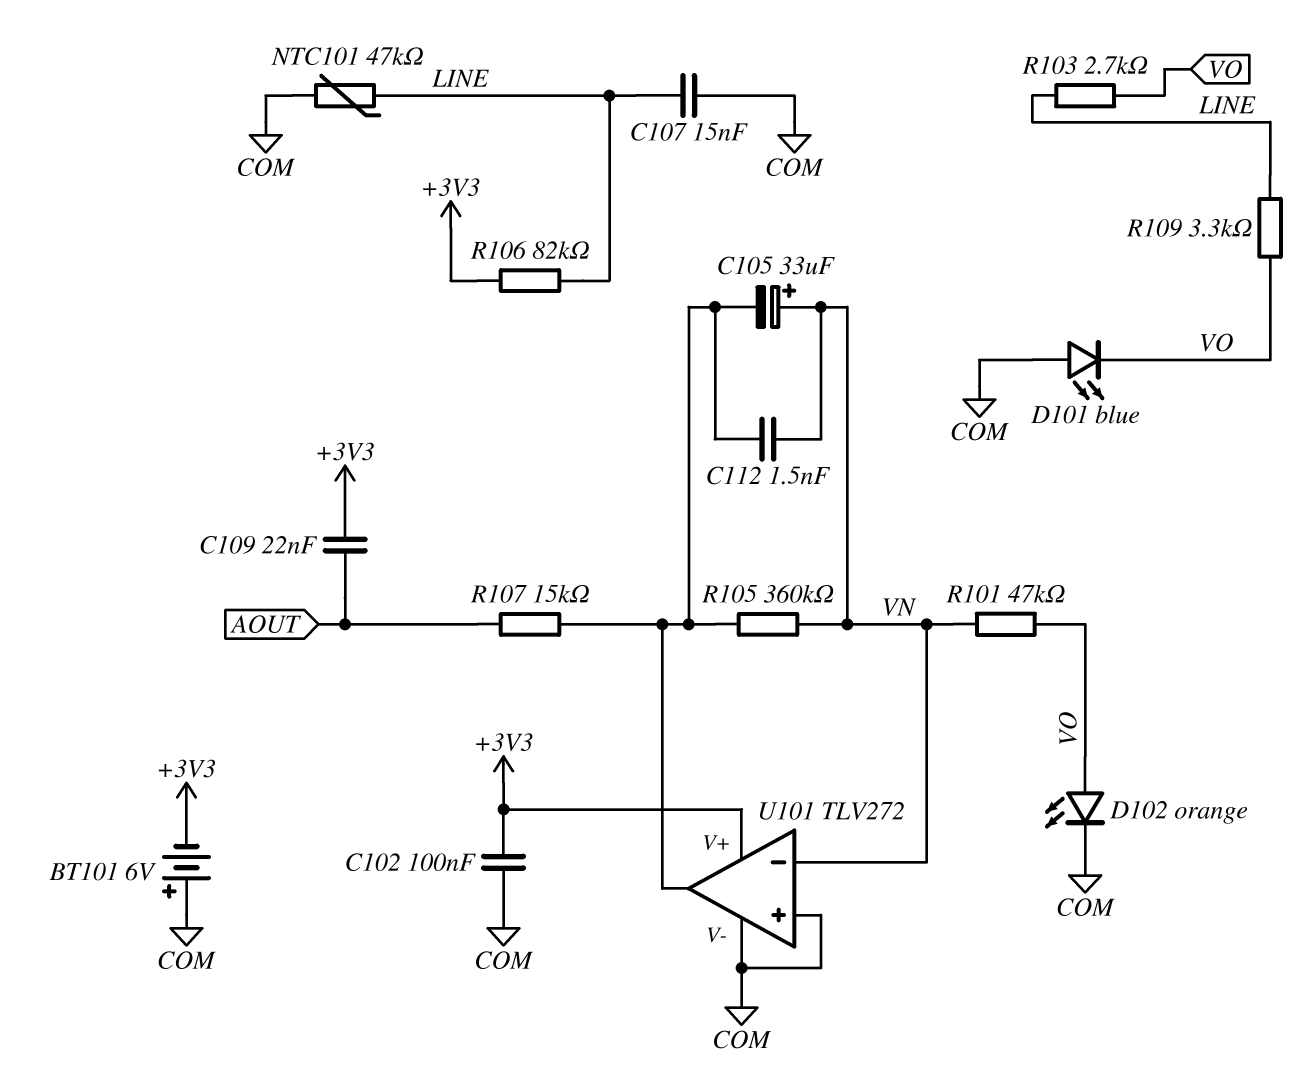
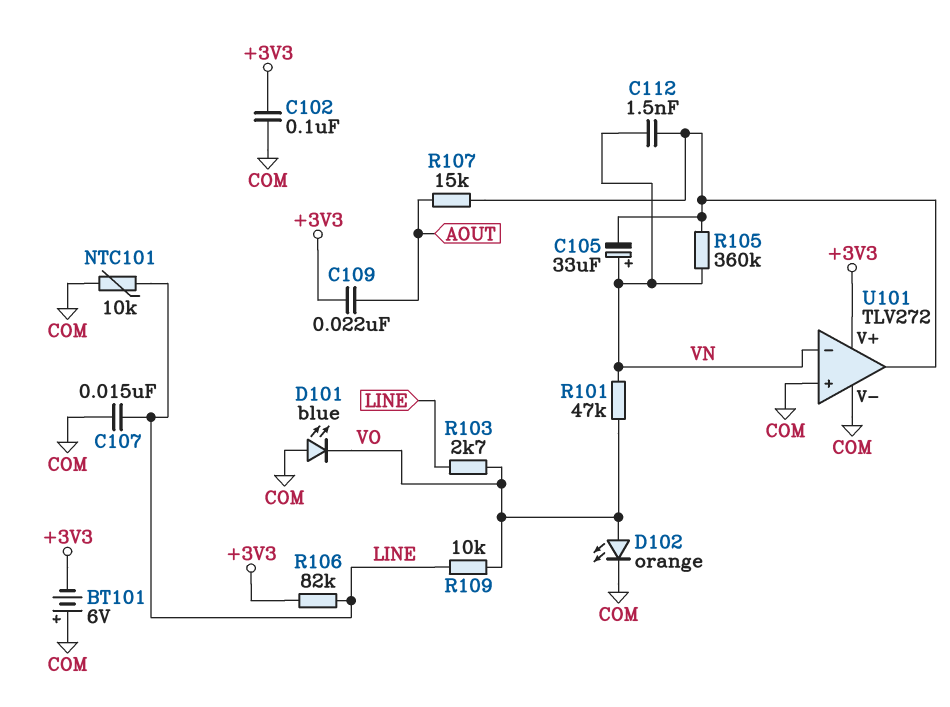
NTC101: 47k (COM, LINE) -> 10k (COM, LINE)
R109: 3.3k (LINE, VO) -> 10k (LINE, VO)

